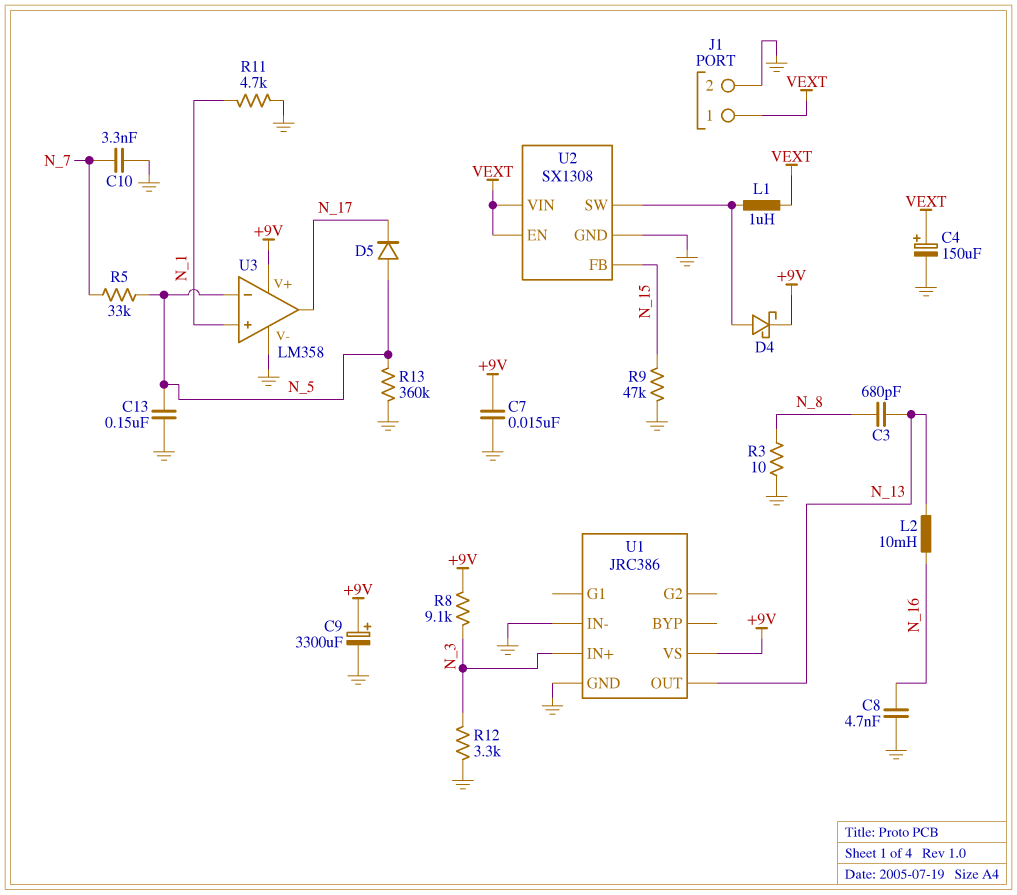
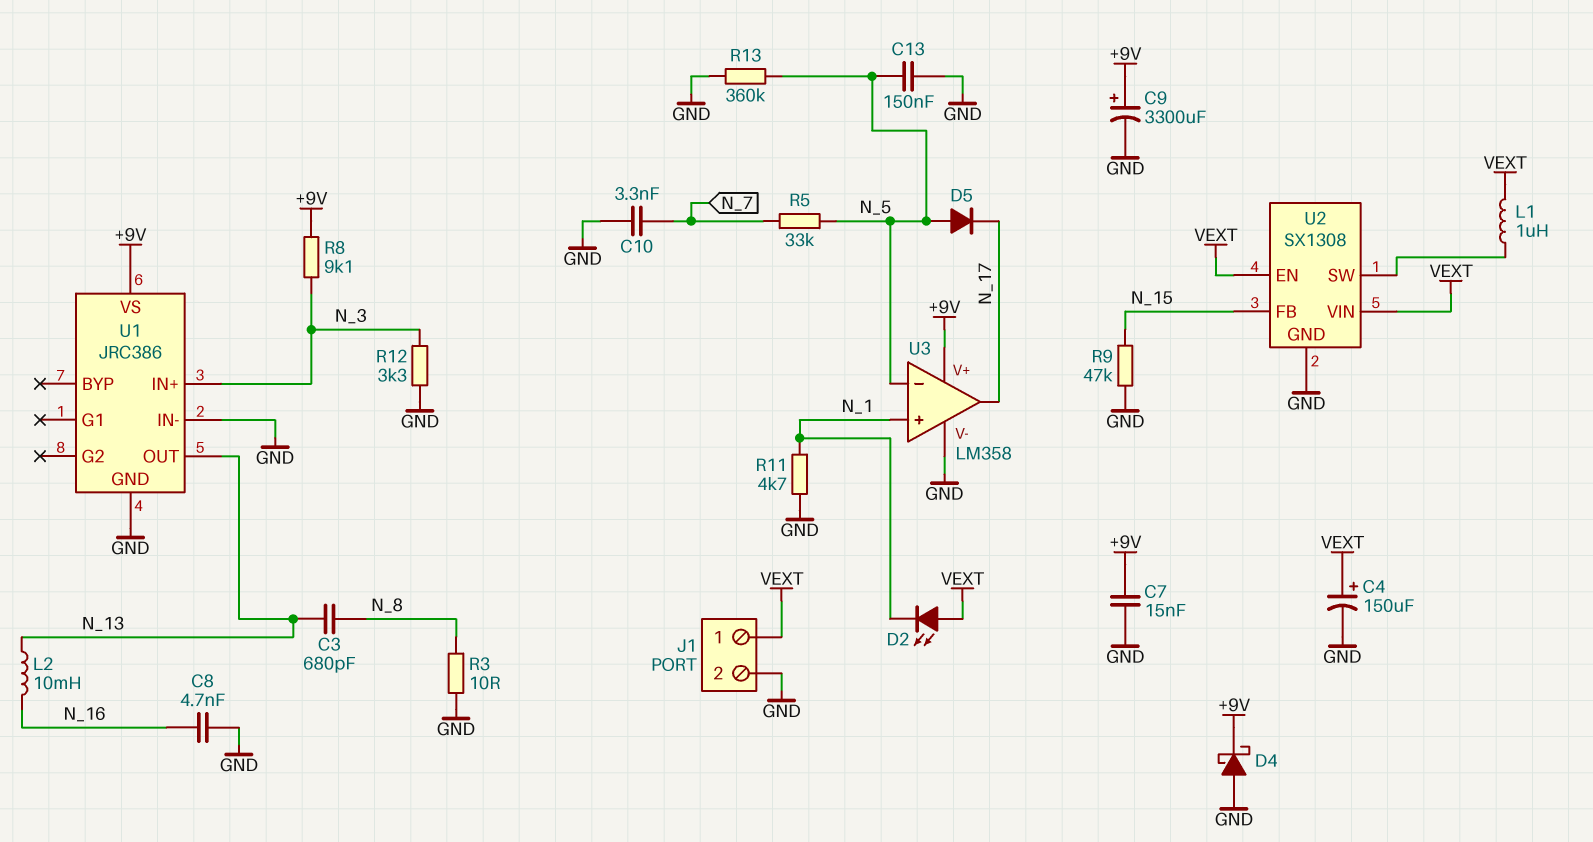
D2: none -> LED (A VEXT, K N_1)
D4: schottky (A U2/SW, K +9V) -> schottky (A GND, K +9V)

